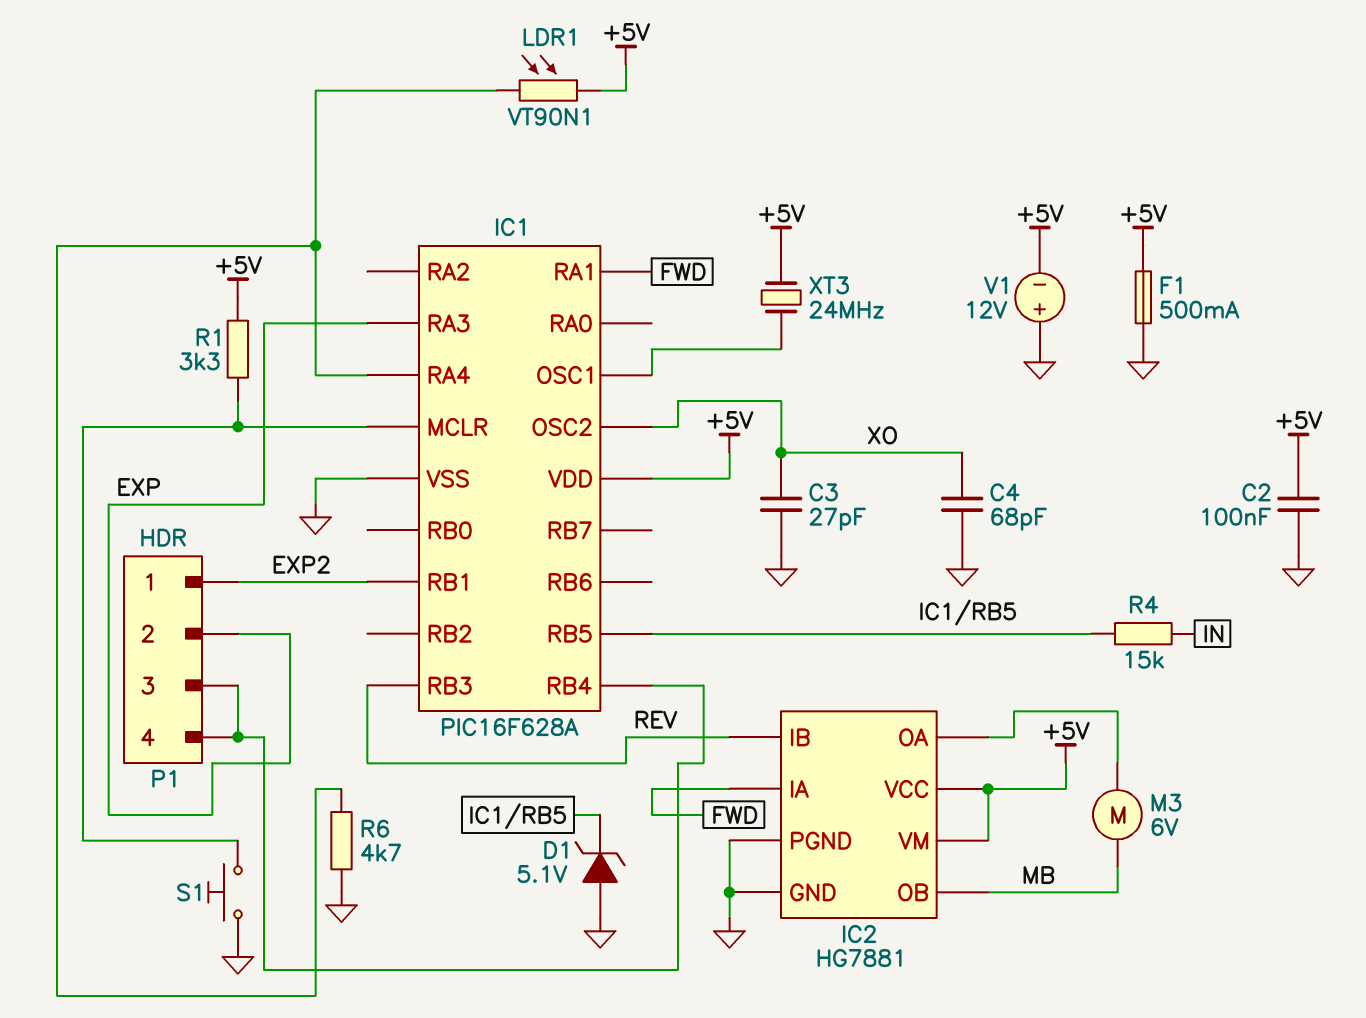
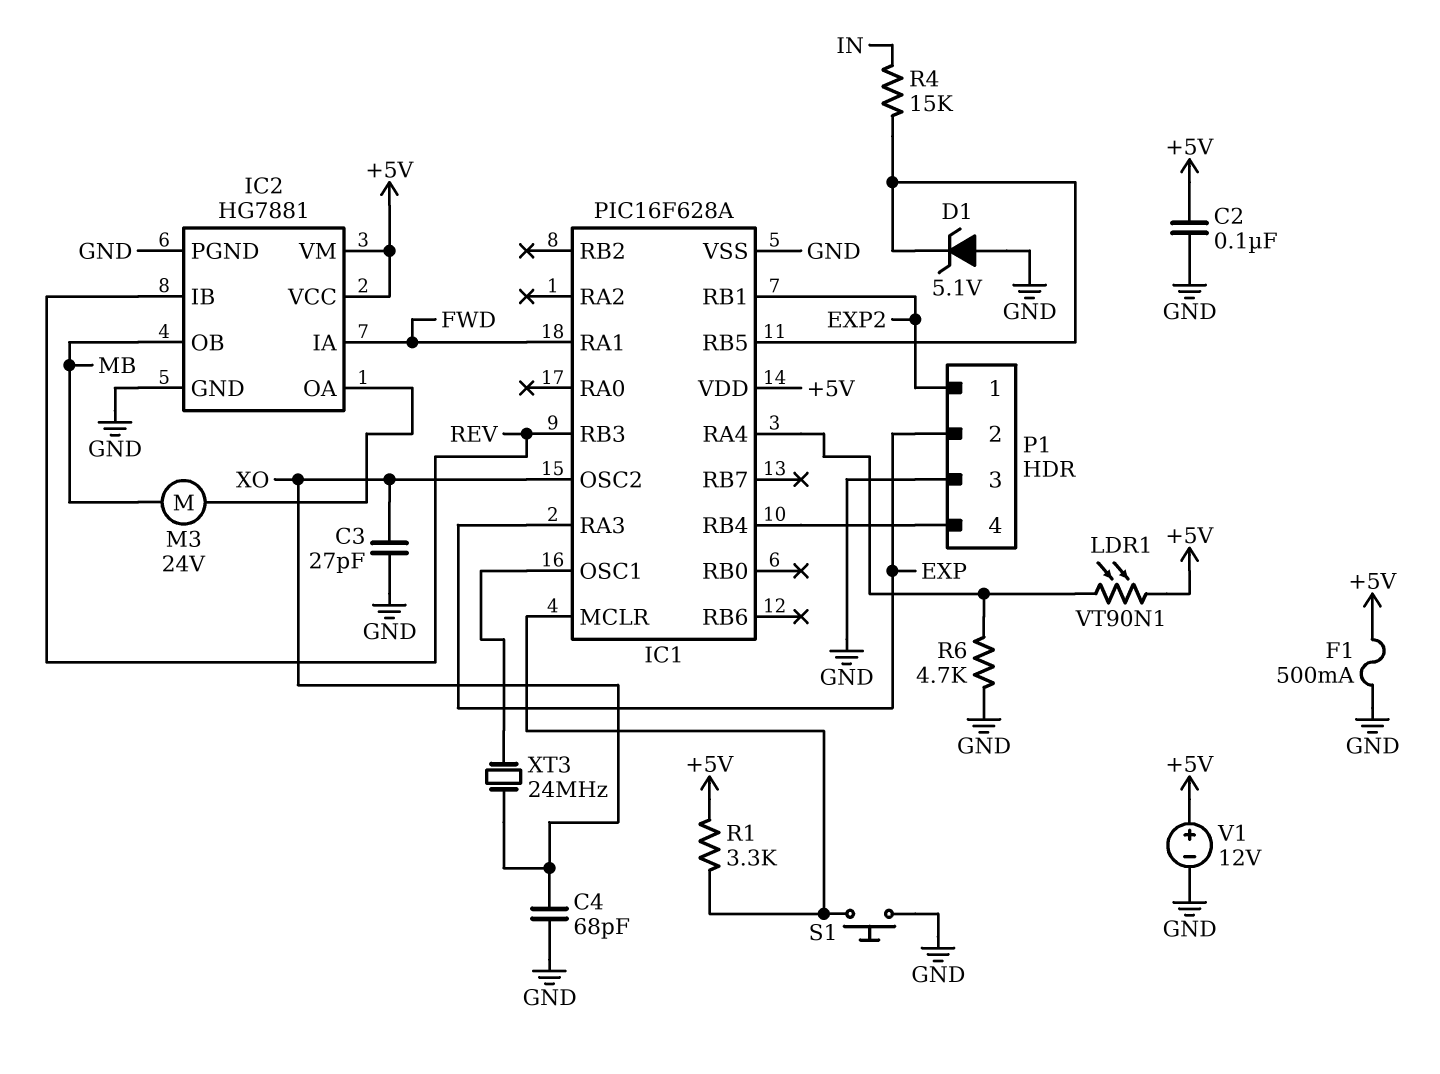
M3: motor 6V (IC2/OA, MB) -> motor 24V (IC2/OA, MB)
P1 pin 3: IC1/RB4 -> GND
V1: 12V (plus GND, minus +5V) -> 12V (plus +5V, minus GND)
XT3: 24MHz (+5V, IC1/OSC1) -> 24MHz (IC1/OSC1, XO)

